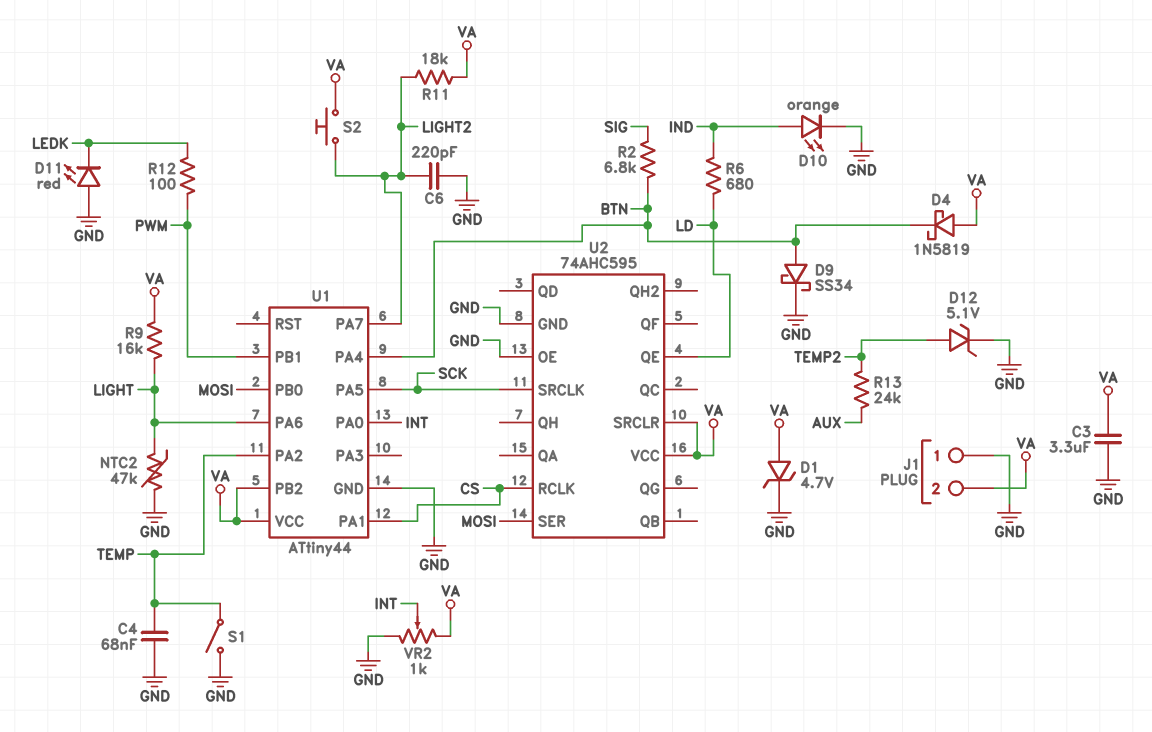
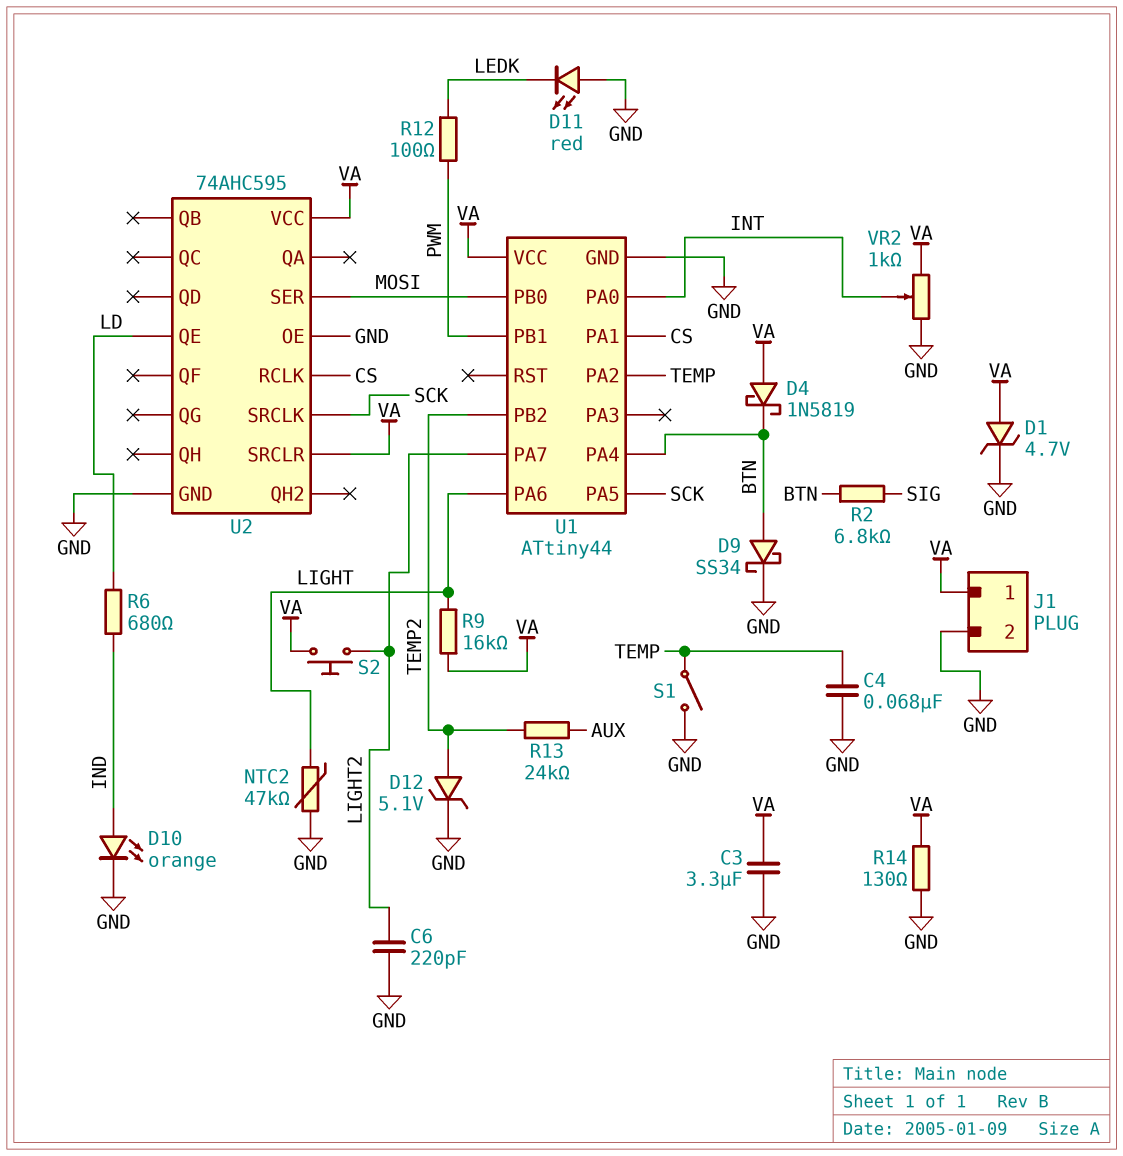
J1 pin 1: GND -> VA
J1 pin 2: VA -> GND
R11: 18k (LIGHT2, VA) -> none
R14: none -> 130 (GND, VA)
U1 pin PB2: VA -> TEMP2

